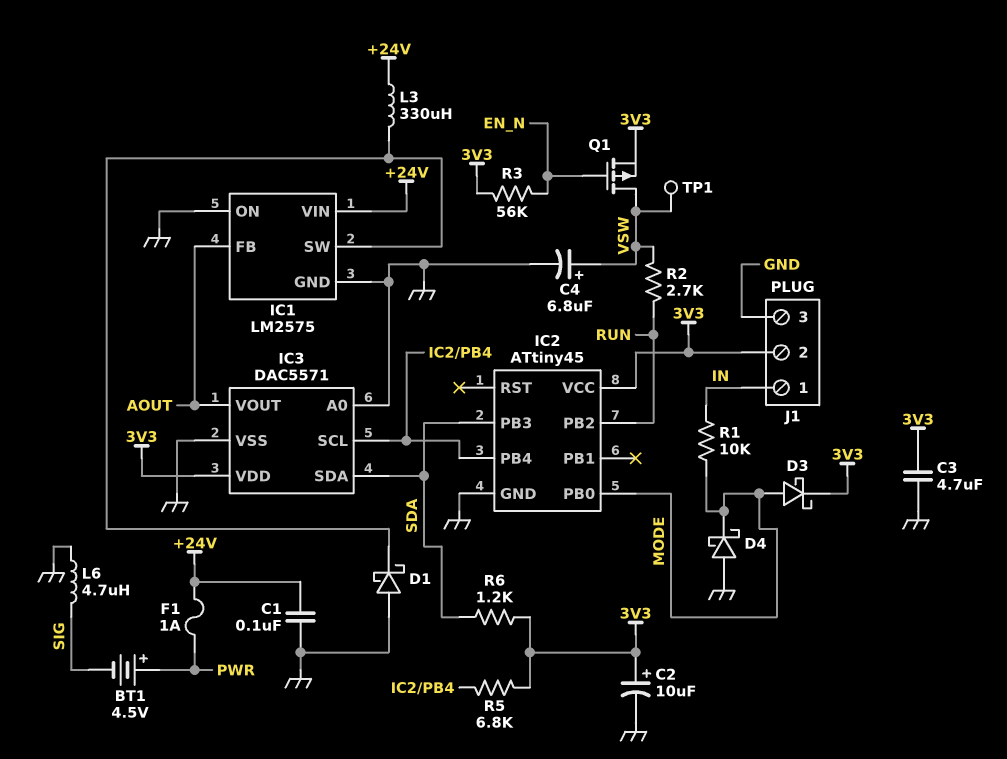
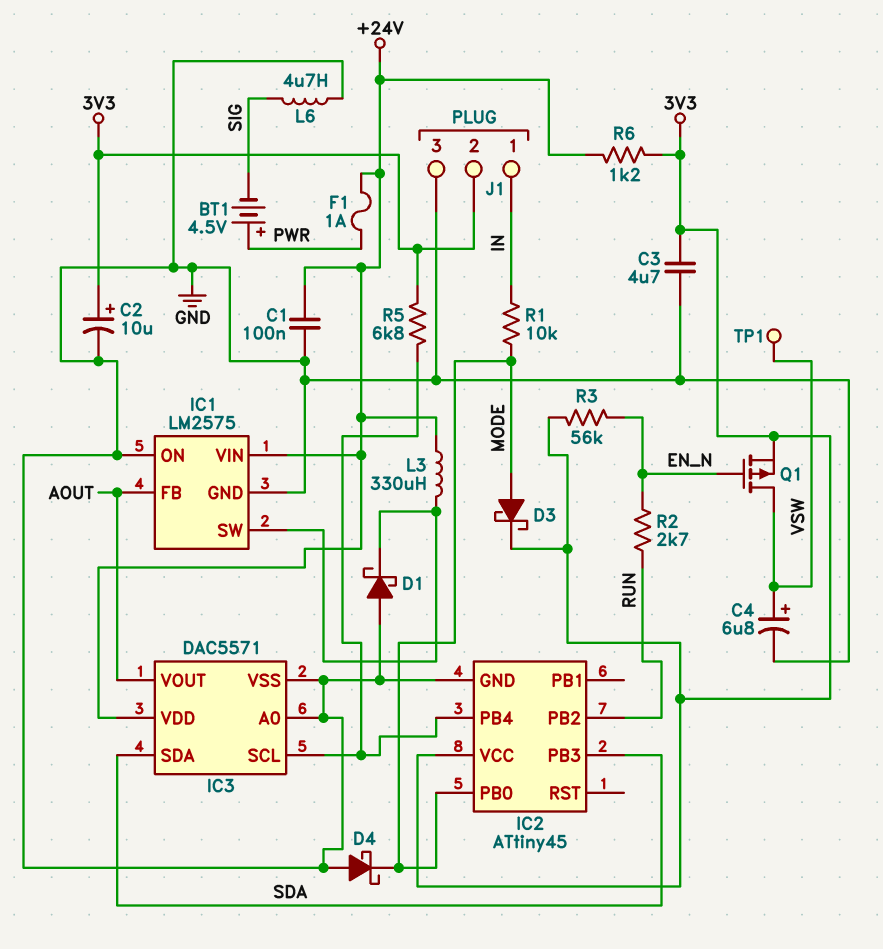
IC3 pin VDD: 3V3 -> +24V
R2: 2.7k (RUN, VSW) -> 2.7k (EN_N, RUN)
R6: 1.2k (3V3, SDA) -> 1.2k (+24V, 3V3)

